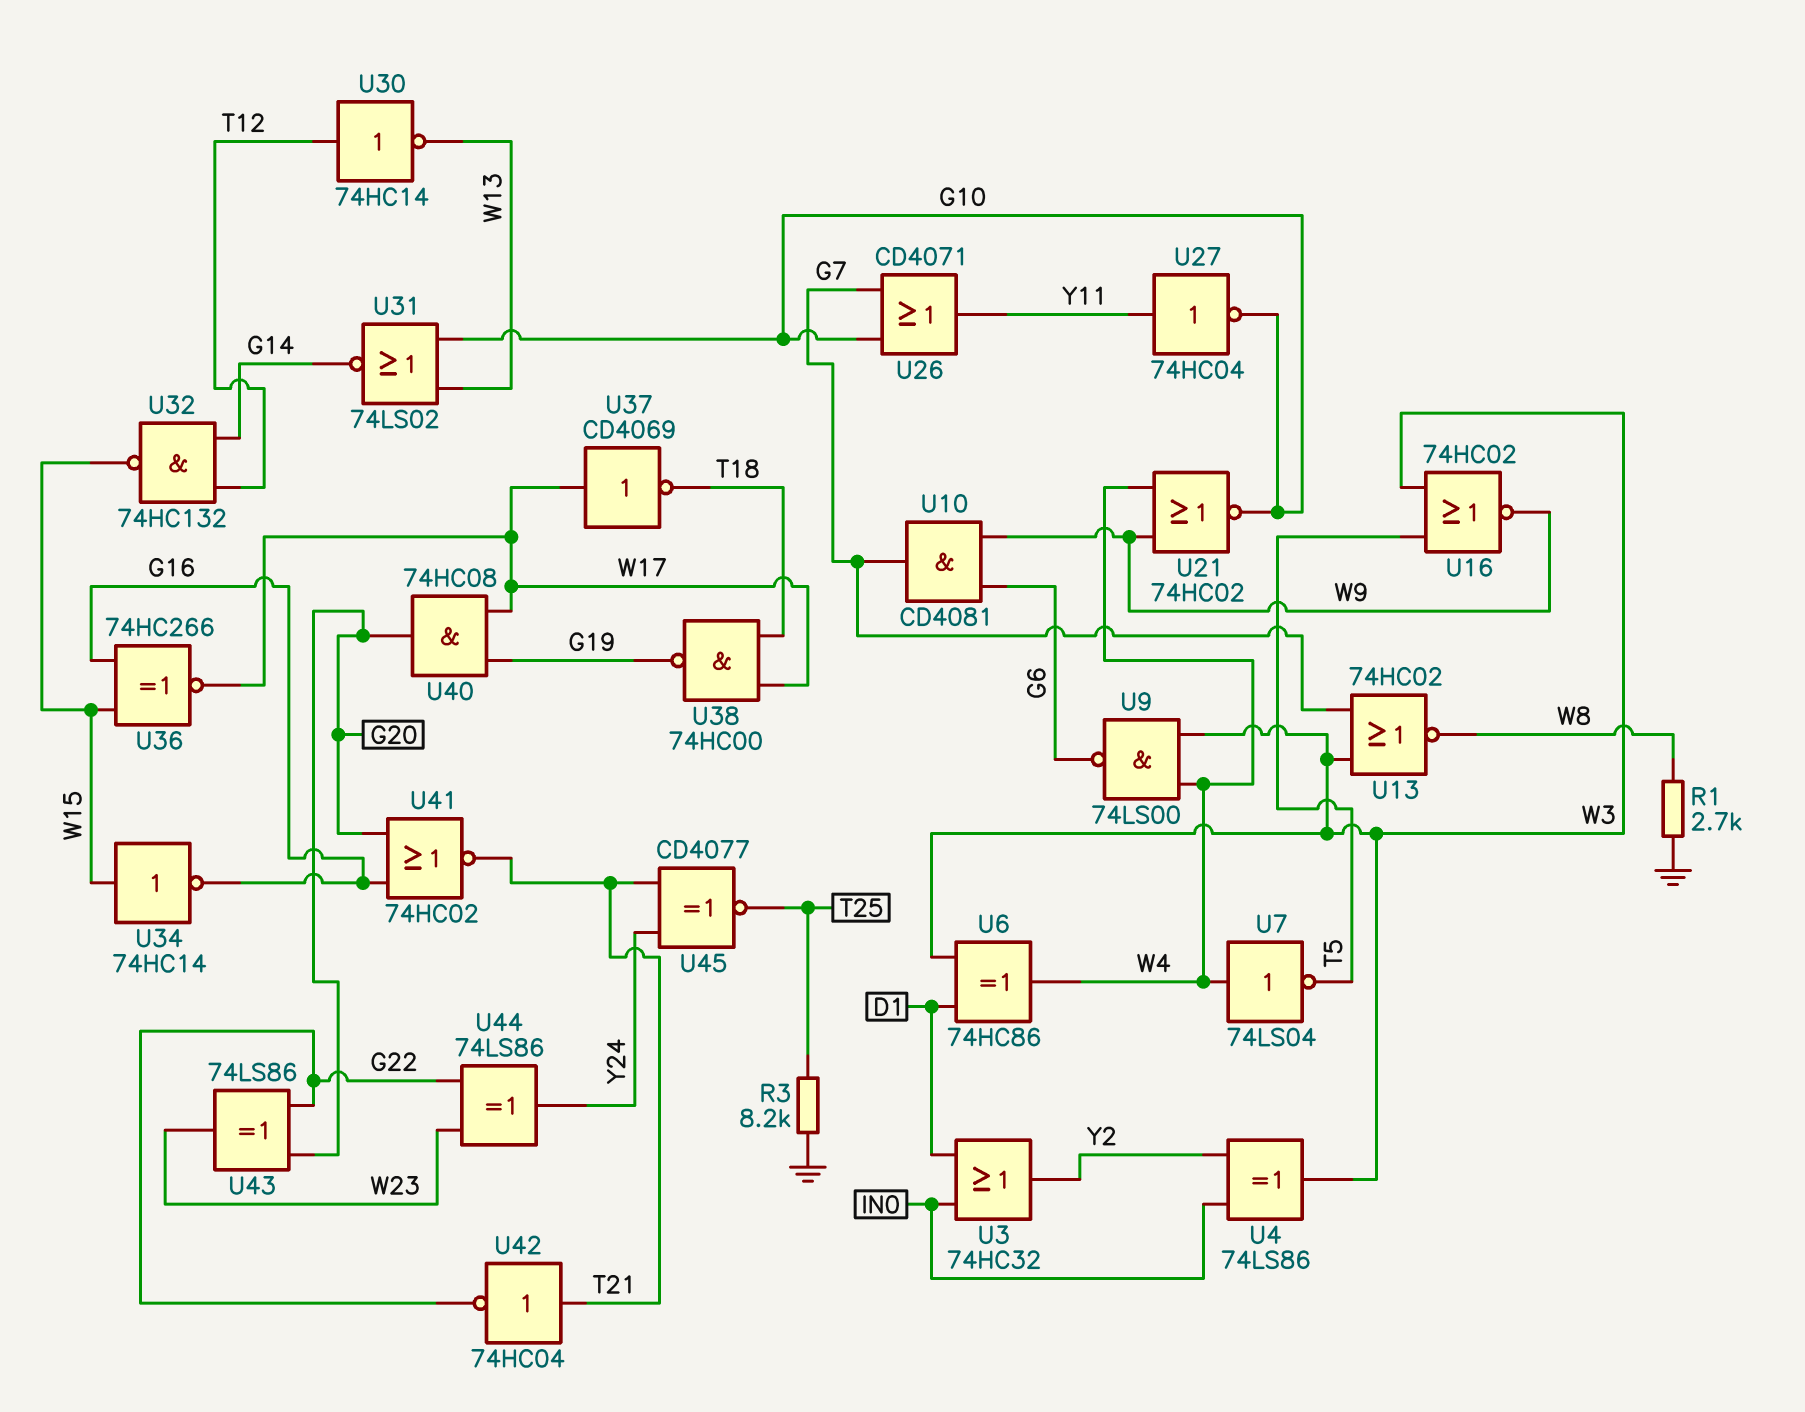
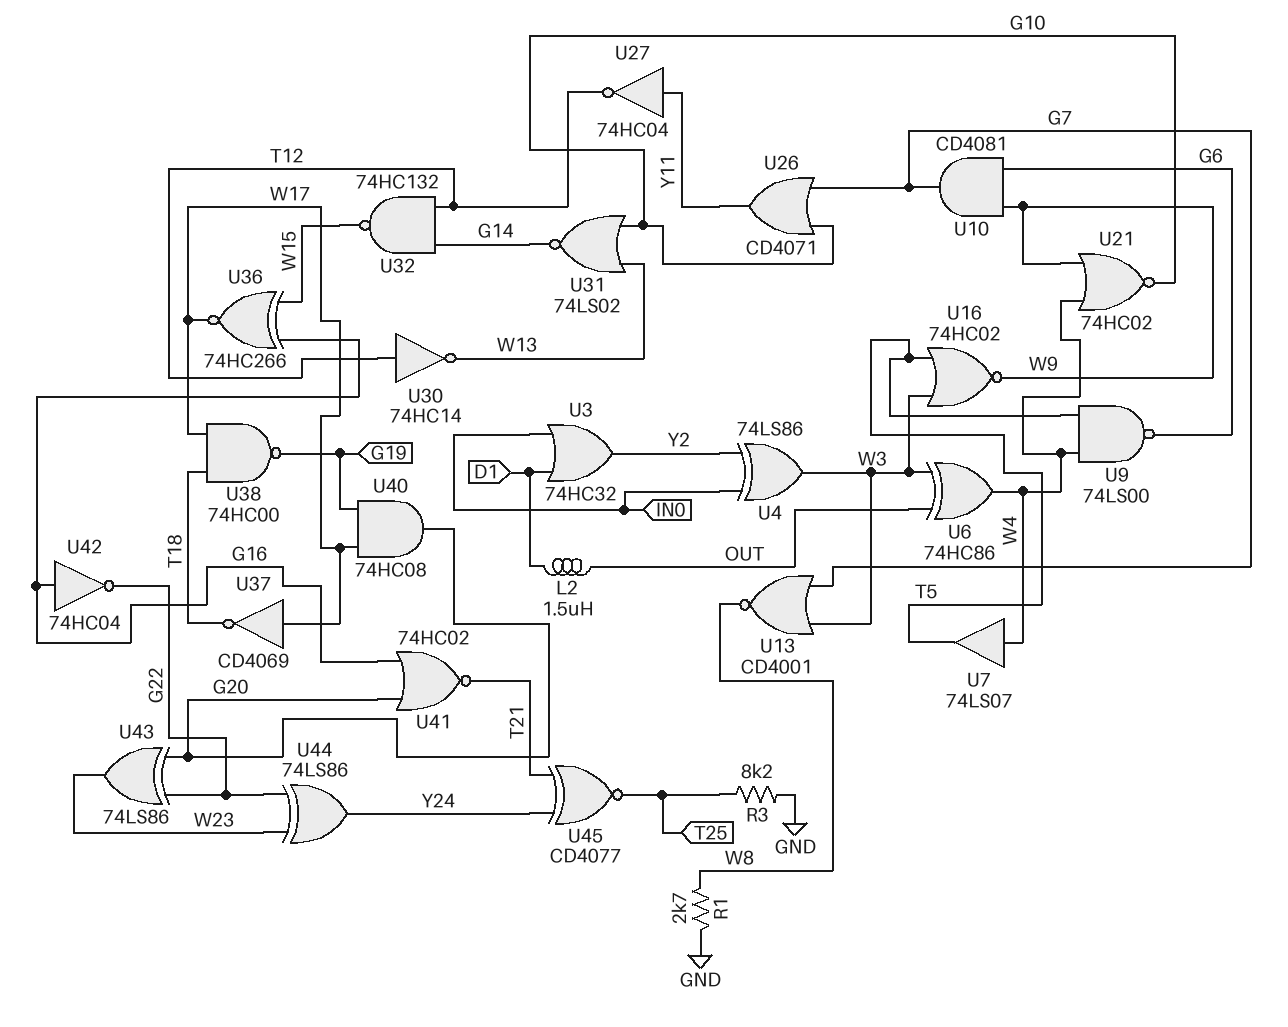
L2: none -> 1.5uH (D1, OUT)
U6: XOR 74HC86 (in D1, in W3, out W4) -> XOR 74HC86 (in OUT, in W3, out W4)
U7: NOT 74LS04 (in W4, out T5) -> buffer 74LS07 (in W4, out T5)
U9: NAND 74LS00 (in W3, in W4, out G6) -> NAND 74LS00 (in T5, in W4, out G6)
U13: NOR 74HC02 (in G7, in W3, out W8) -> NOR CD4001 (in G7, in W3, out W8)
U27: NOT 74HC04 (in Y11, out G10) -> NOT 74HC04 (in Y11, out T12)
U34: NOT 74HC14 (in W15, out G16) -> none
U42: NOT 74HC04 (in T21, out G22) -> NOT 74HC04 (in G16, out G22)

